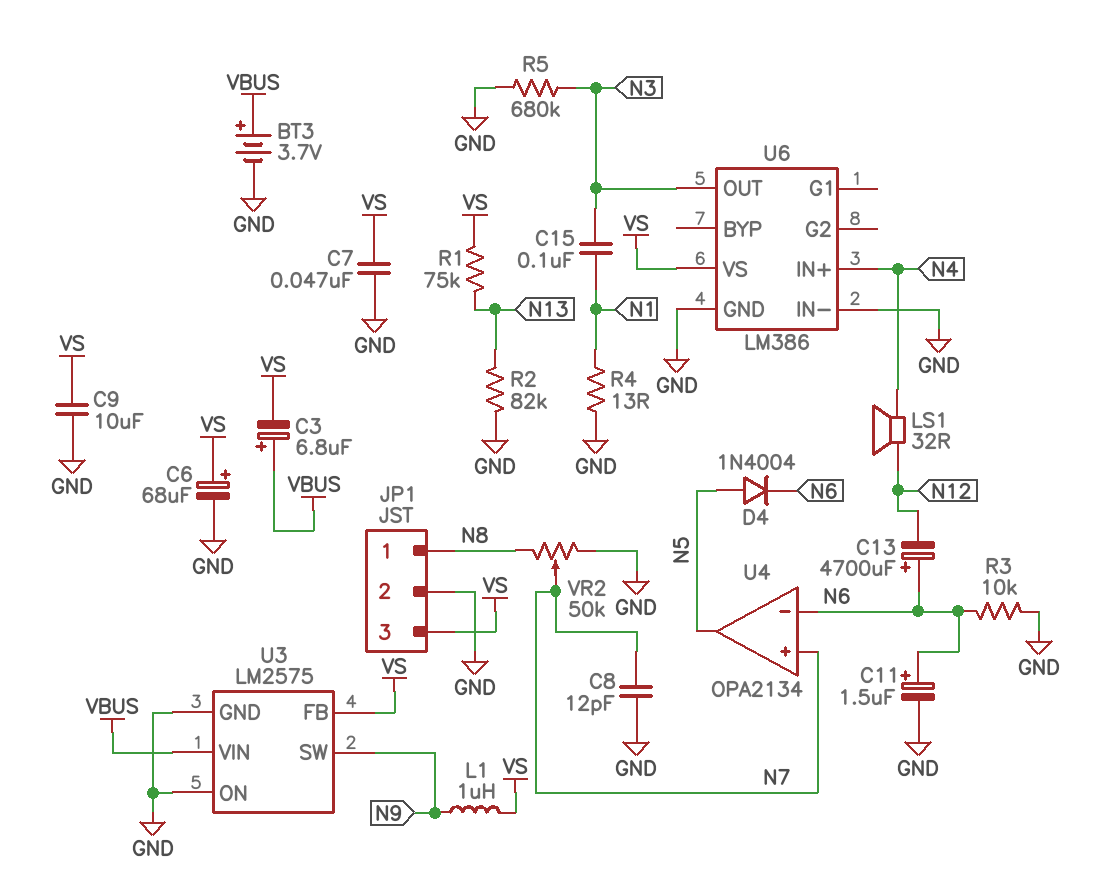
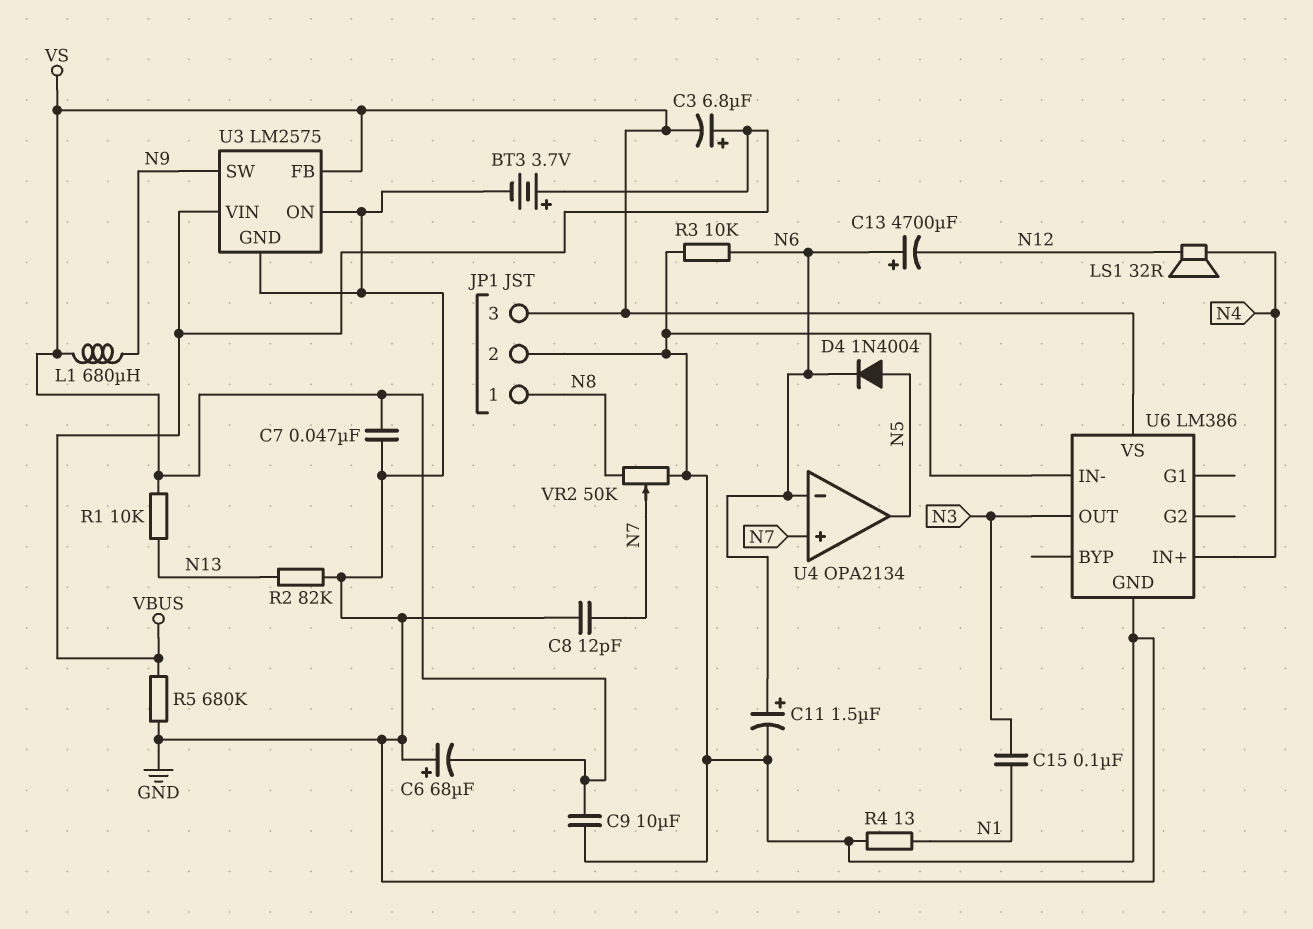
C6: 68uF (plus VS, minus GND) -> 68uF (plus GND, minus VS)
L1: 1uH (N9, VS) -> 680uH (N9, VS)
R1: 75k (N13, VS) -> 10k (N13, VS)
R5: 680k (GND, N3) -> 680k (GND, VBUS)

